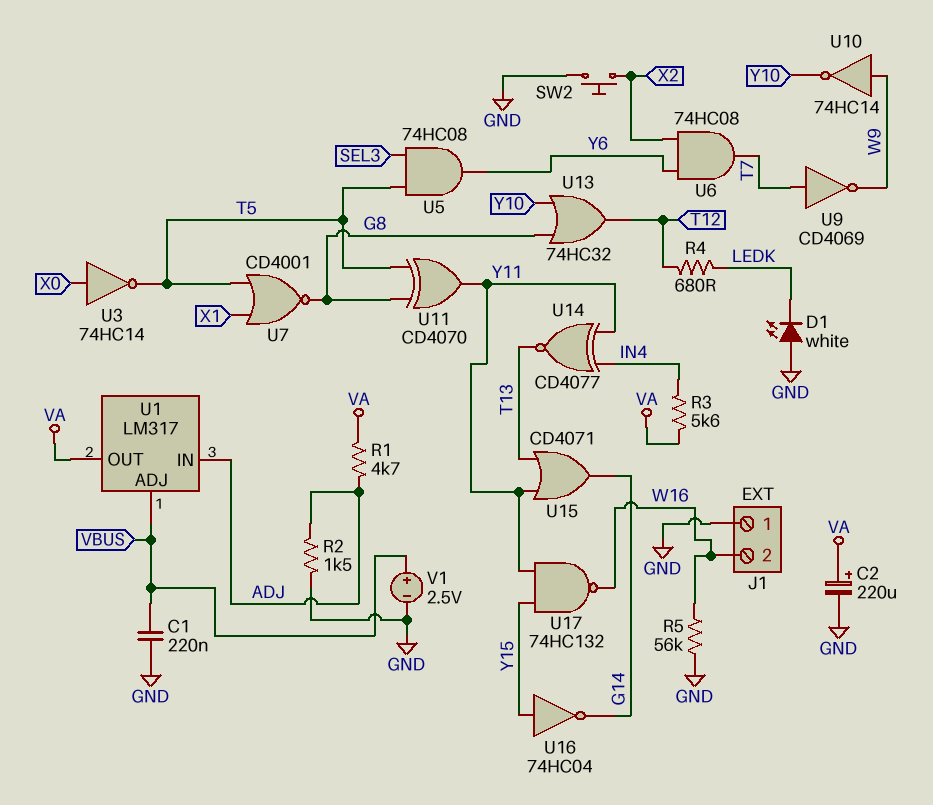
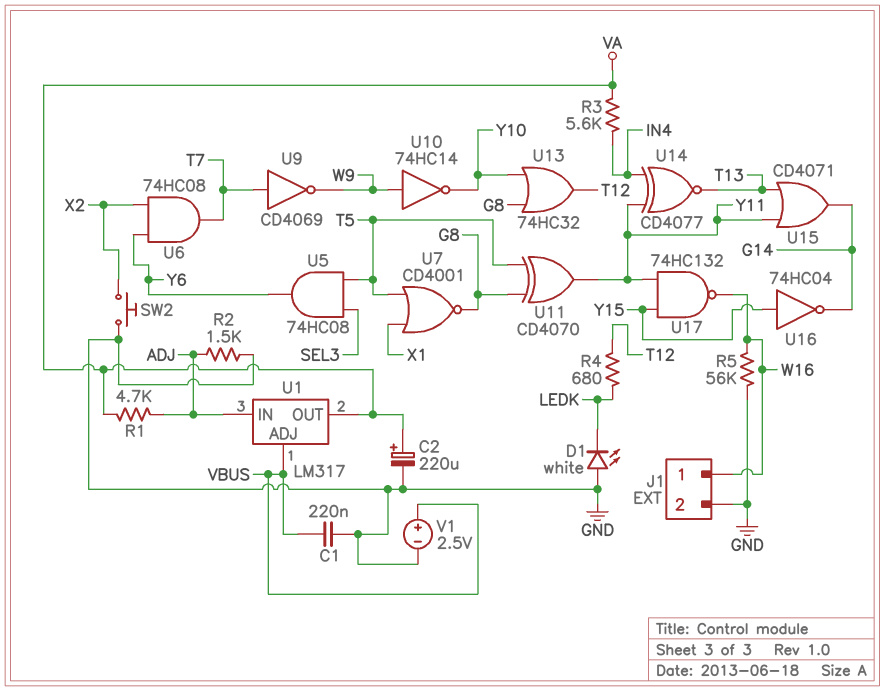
J1 pin 1: GND -> W16
J1 pin 2: W16 -> GND
U3: NOT 74HC14 (in X0, out T5) -> none

